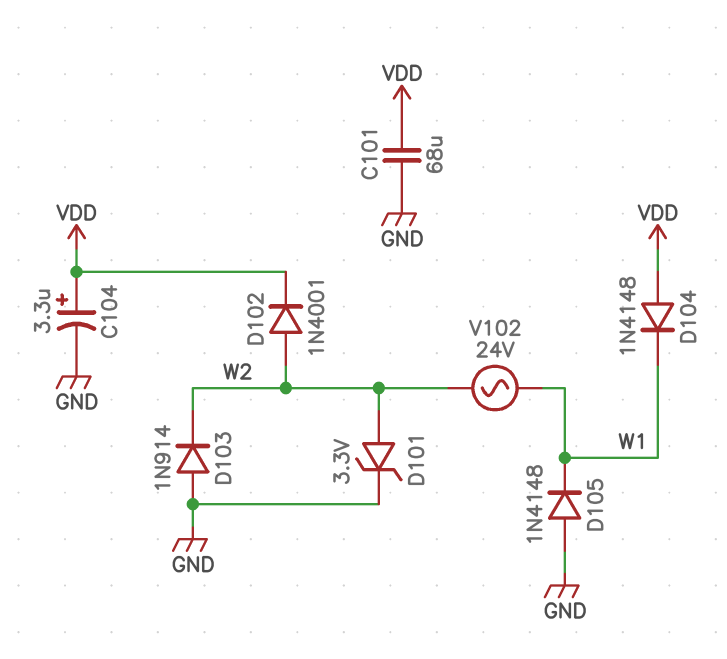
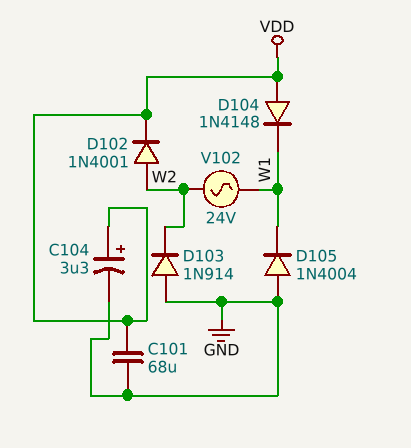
D101: zener 3.3V (A W2, K GND) -> none
D105: diode 1N4148 (A GND, K W1) -> diode 1N4004 (A GND, K W1)

